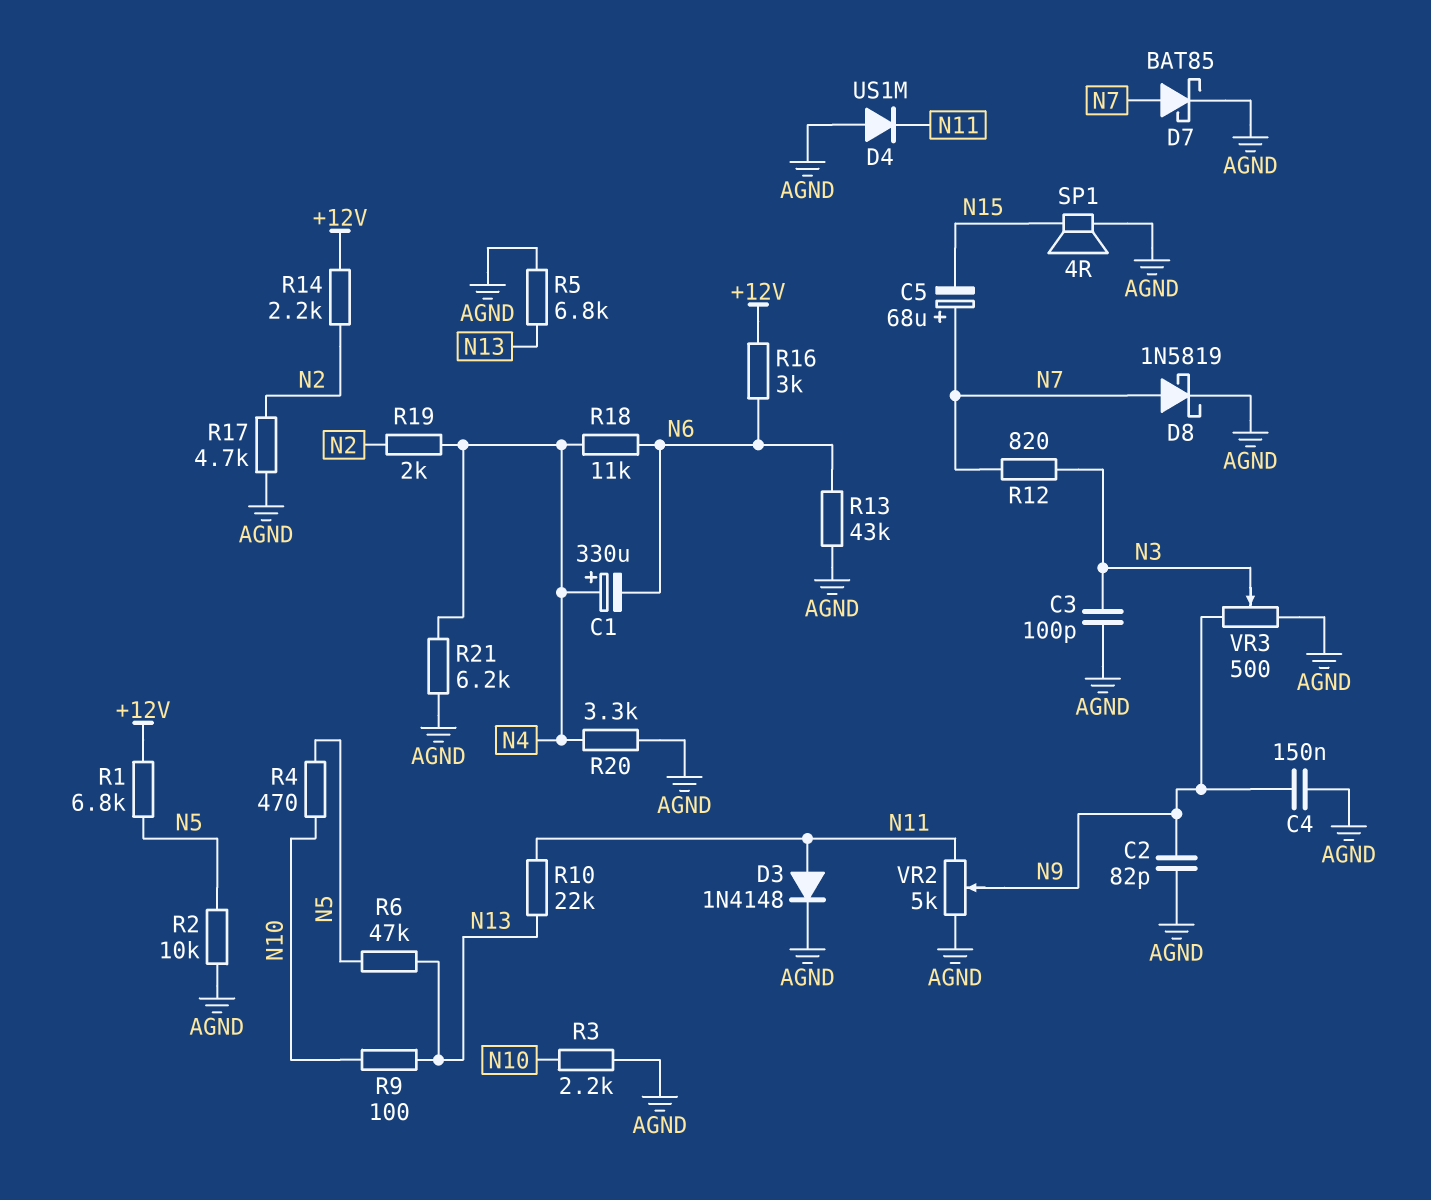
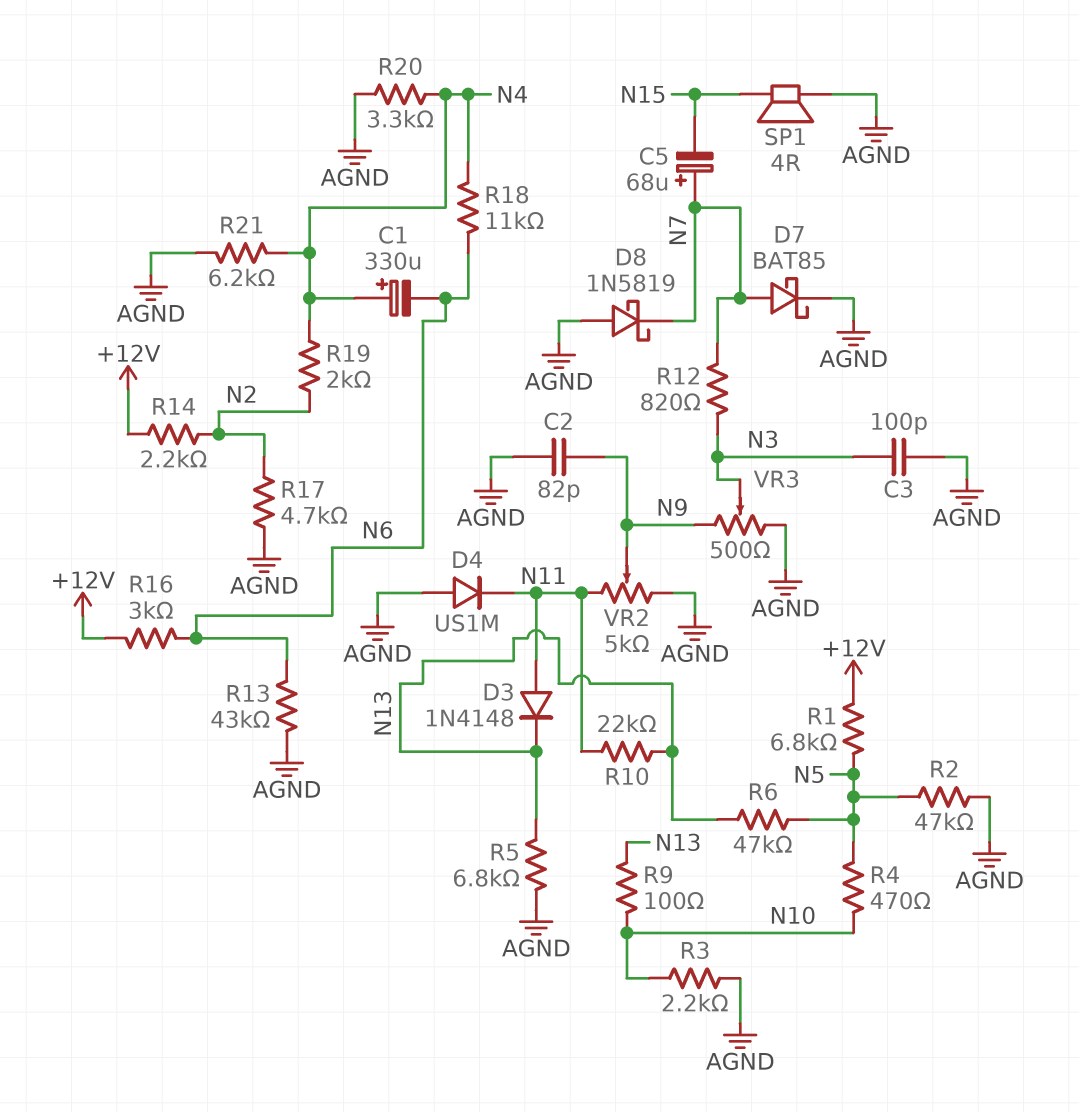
C4: 150nF (AGND, N9) -> none
D3: diode 1N4148 (A N11, K AGND) -> diode 1N4148 (A N11, K N13)
D8: schottky 1N5819 (A N7, K AGND) -> schottky 1N5819 (A AGND, K N7)
R2: 10k (AGND, N5) -> 47k (AGND, N5)

